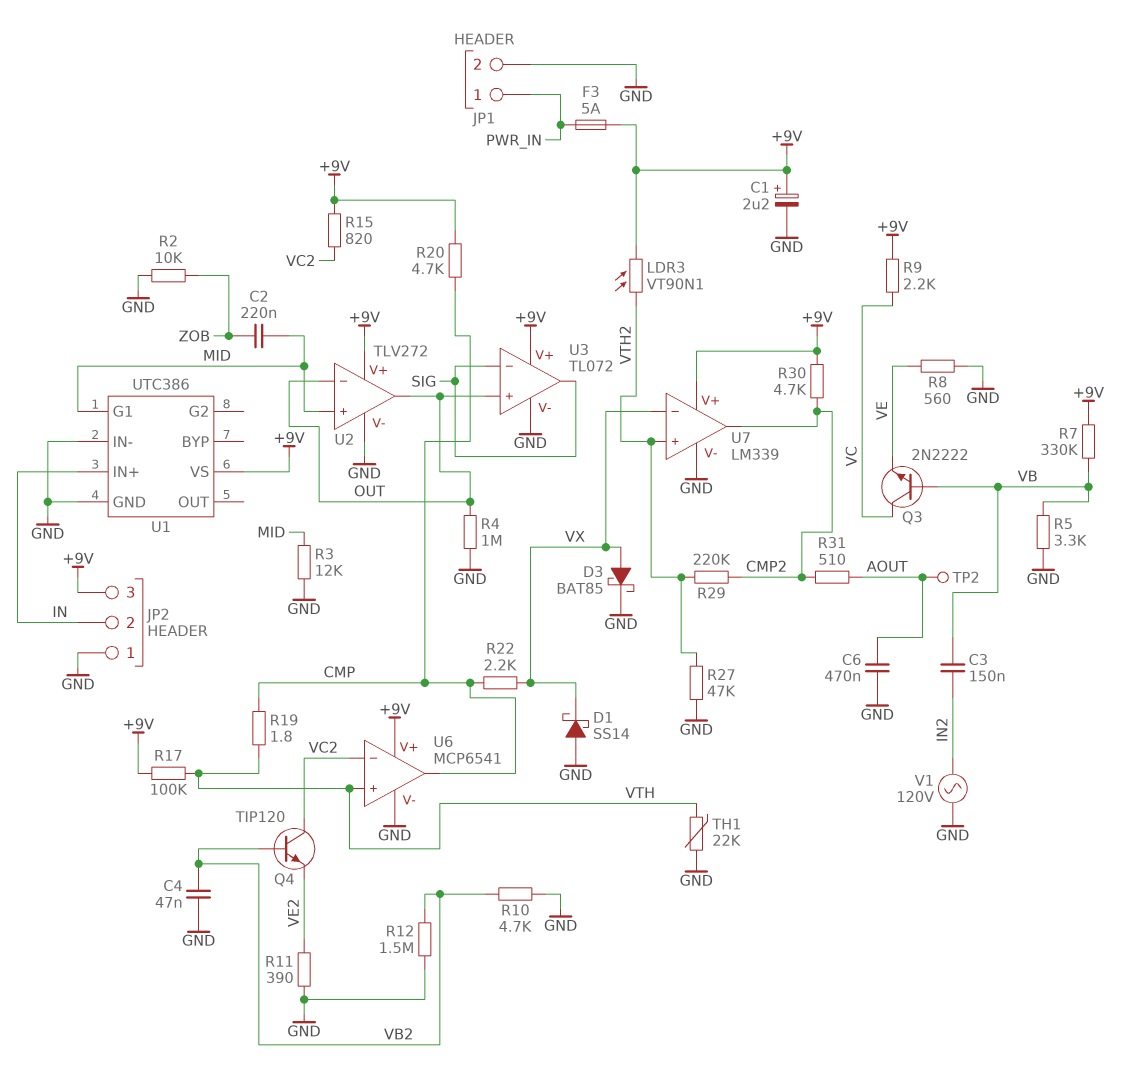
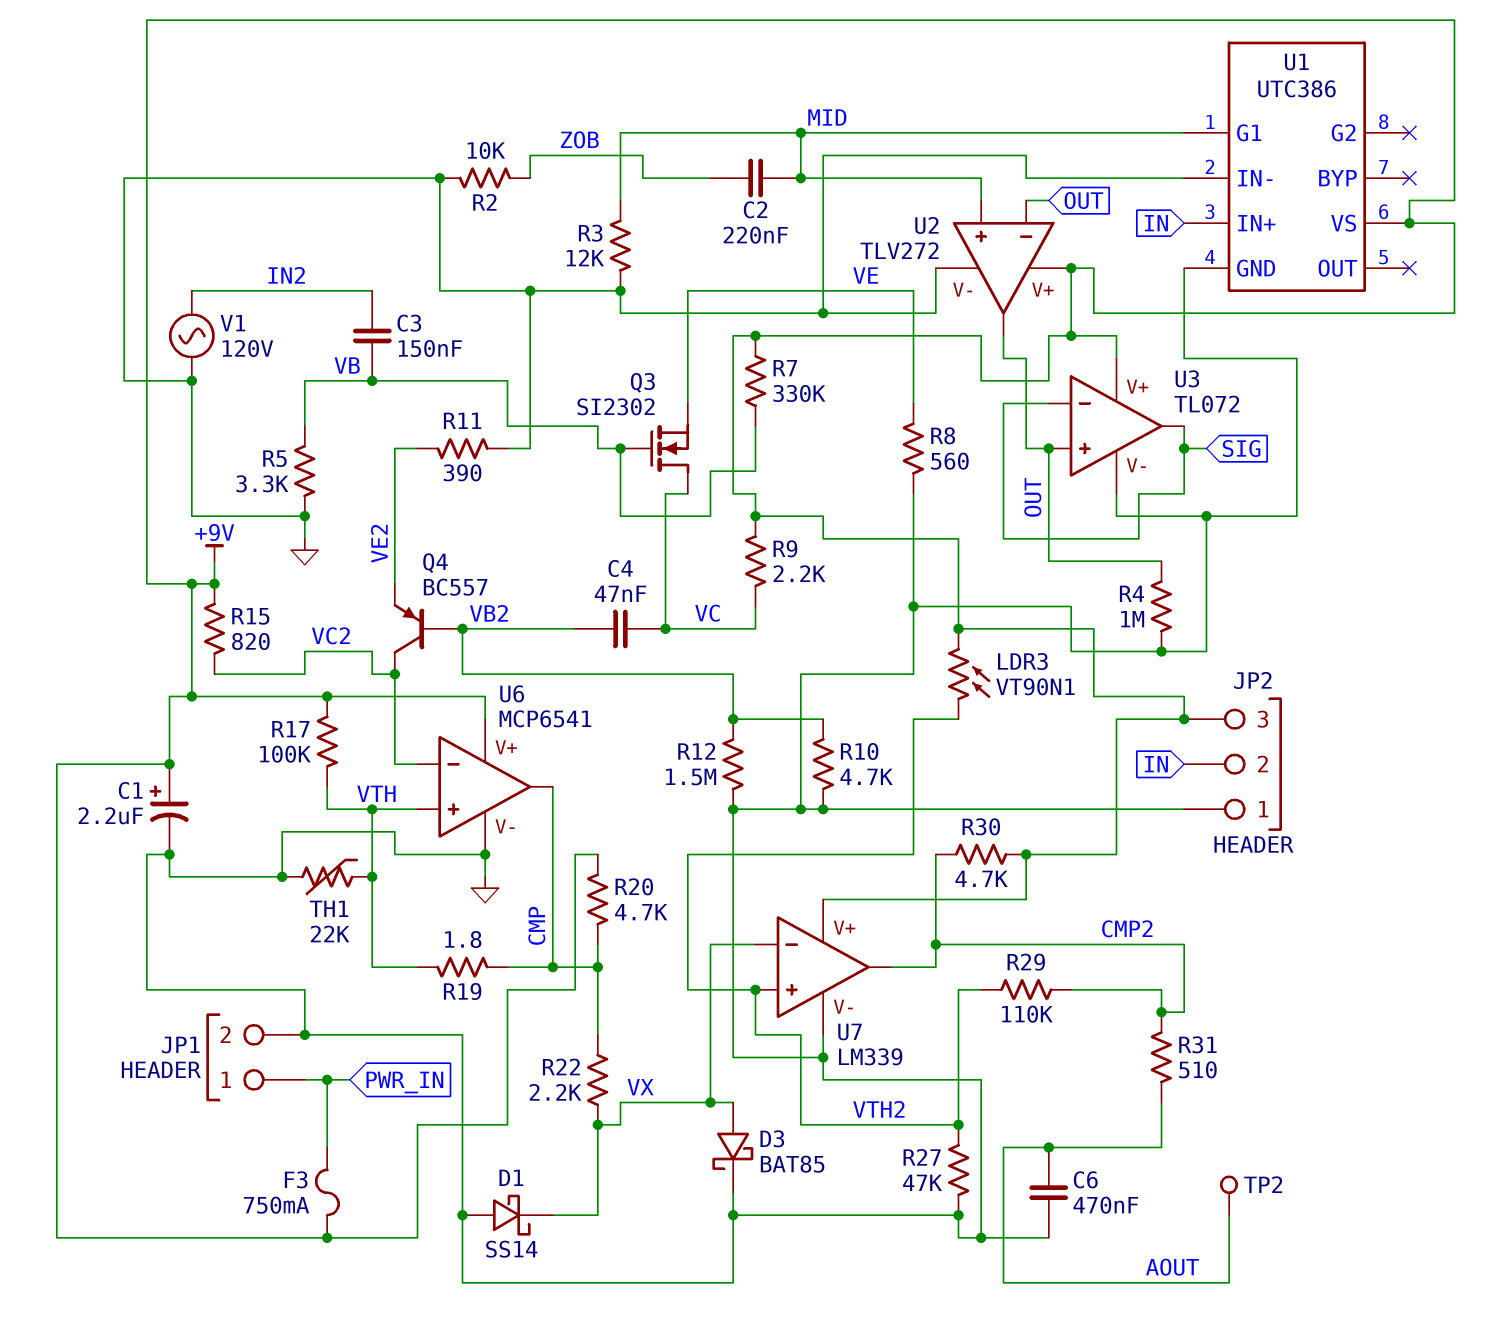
C4: 47nF (GND, VB2) -> 47nF (VB2, VC)
F3: 5A (+9V, PWR_IN) -> 750mA (+9V, PWR_IN)
Q3: NPN 2N2222 (B VB, C VC, E VE) -> NMOS SI2302 (G VB, D VC, S VE)
Q4: NPN TIP120 (B VB2, C VC2, E VE2) -> PNP BC557 (B VB2, C VC2, E VE2)
R29: 220k (CMP2, VTH2) -> 110k (CMP2, VTH2)

